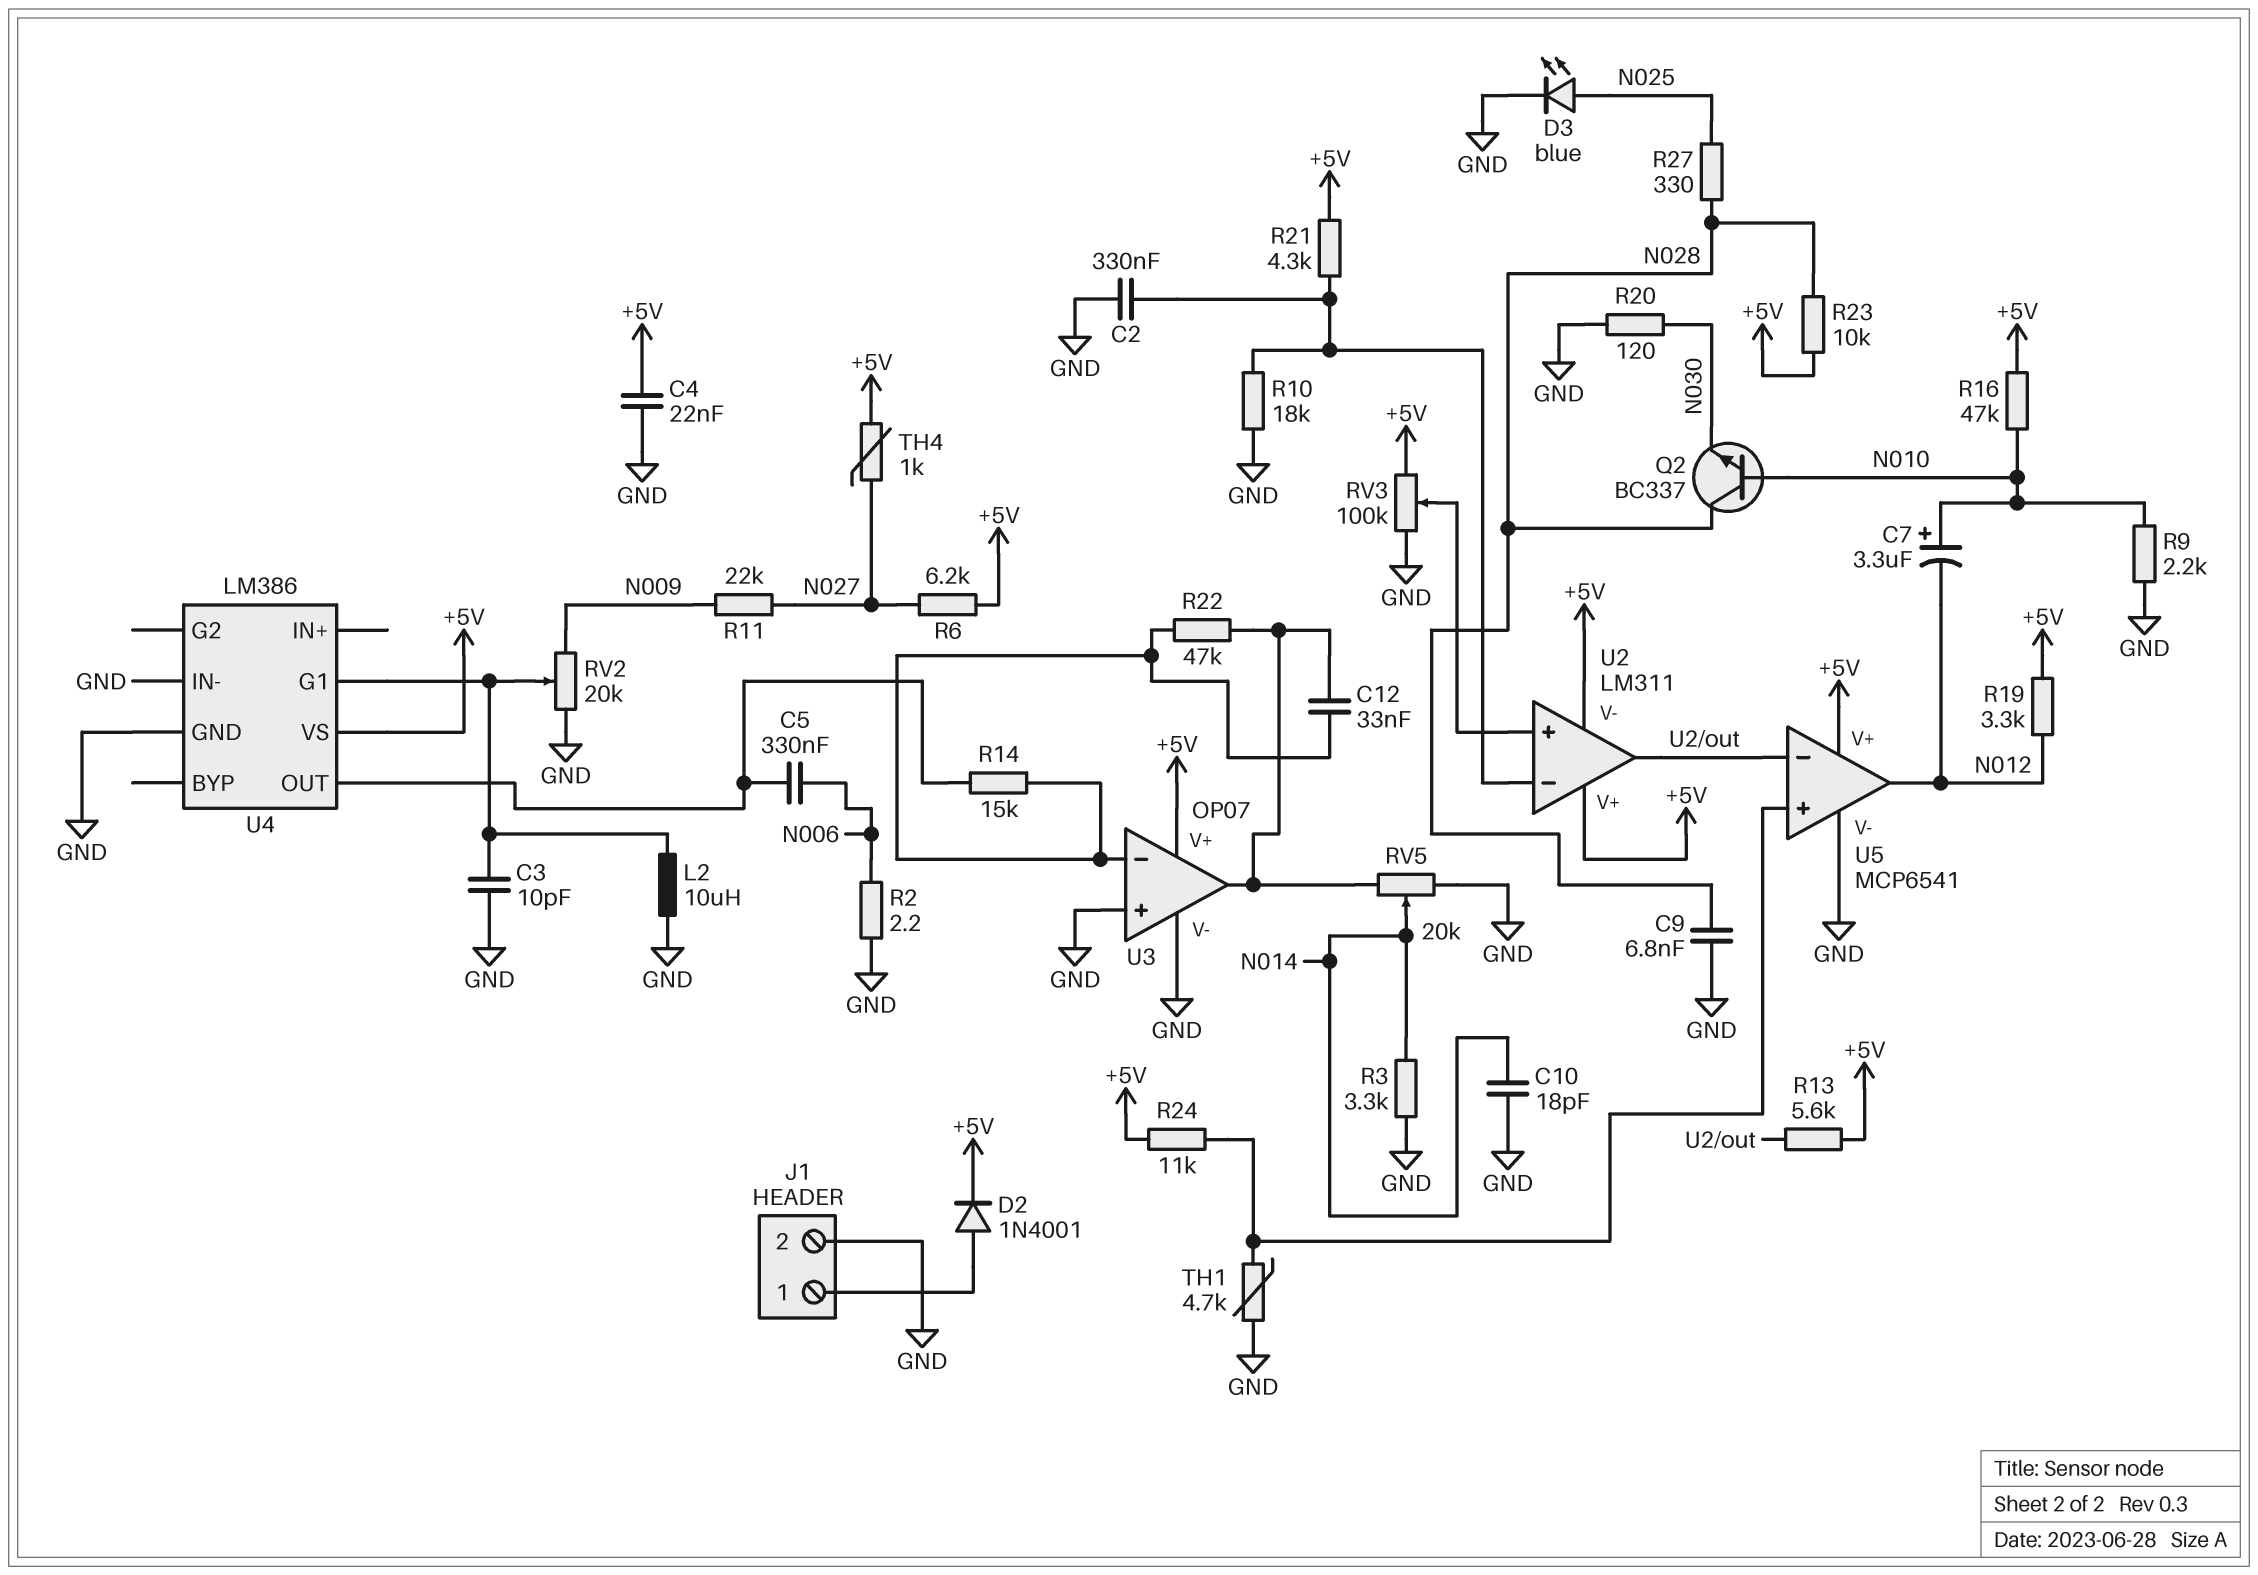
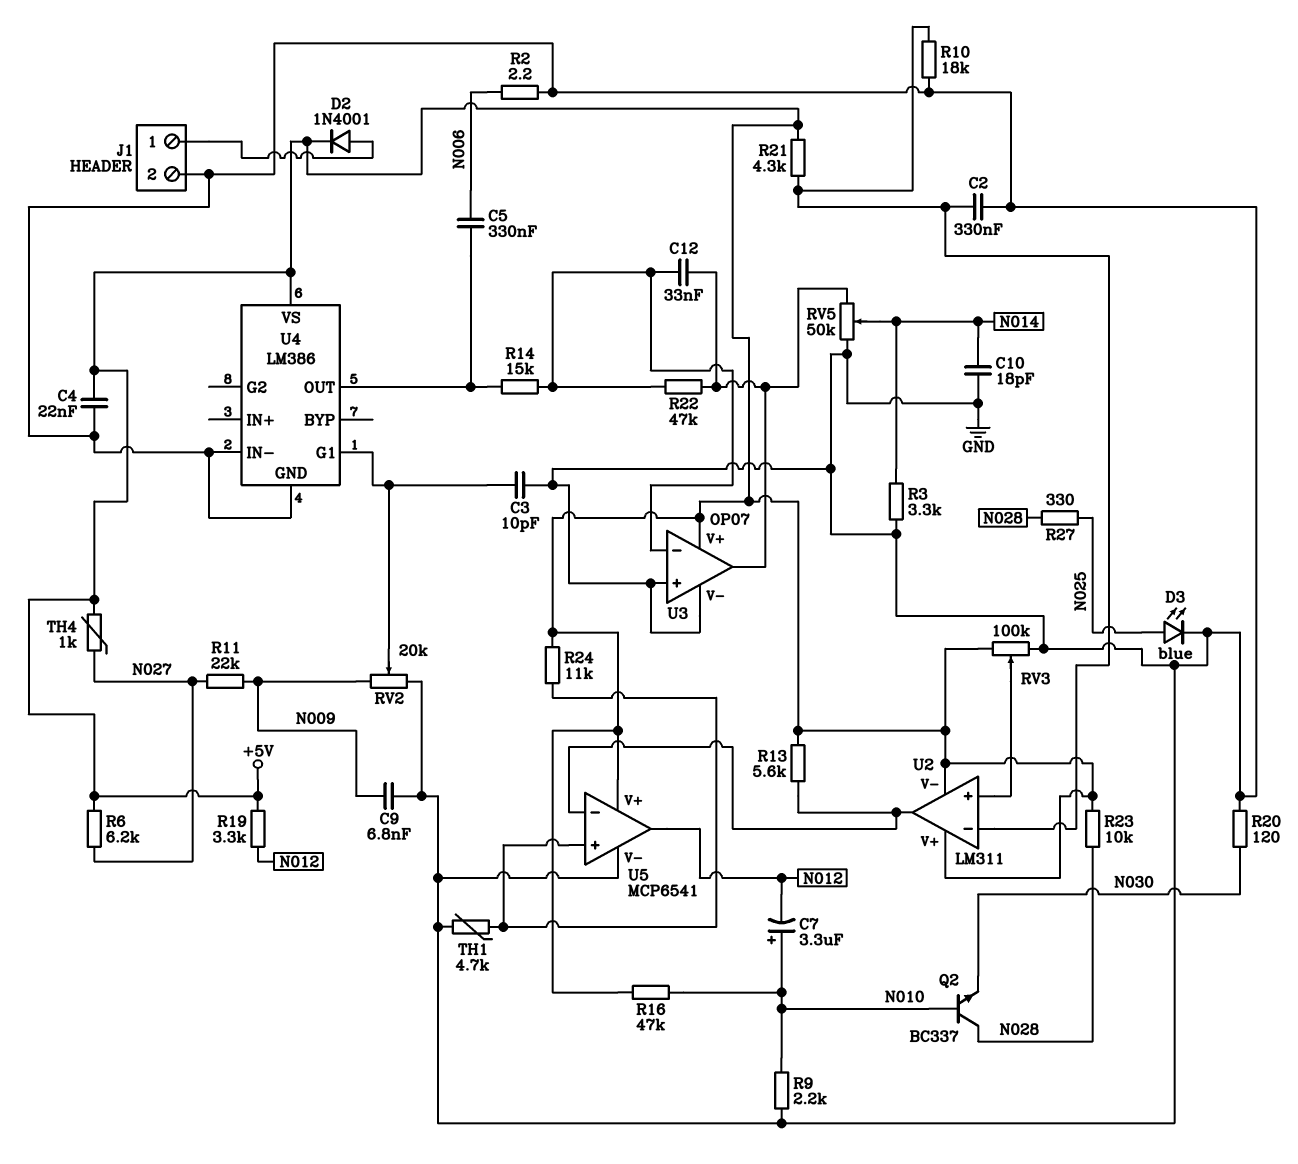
C9: 6.8nF (GND, N028) -> 6.8nF (GND, N009)
L2: 10uH (GND, U4/G1) -> none
RV5: 20k (GND, U3/out, wiper N014) -> 50k (GND, U3/out, wiper N014)

